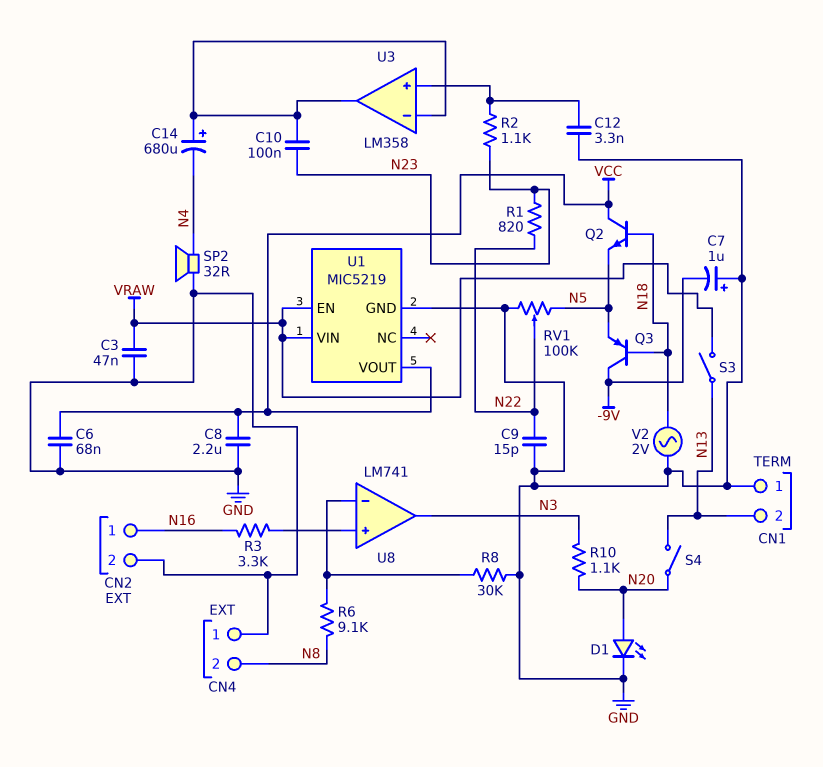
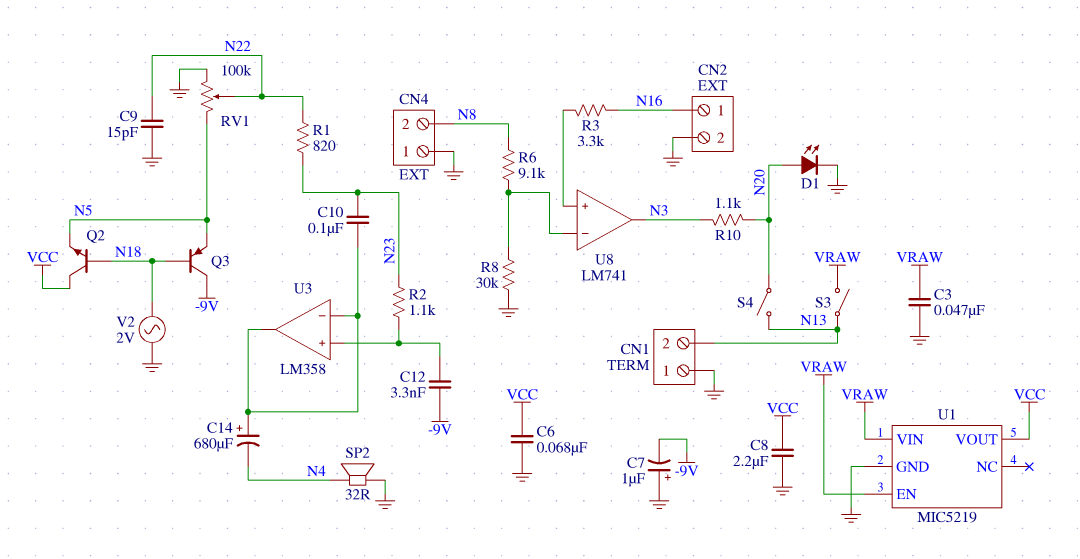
C12: 3.3nF (GND, U3/in+) -> 3.3nF (-9V, U3/in+)

